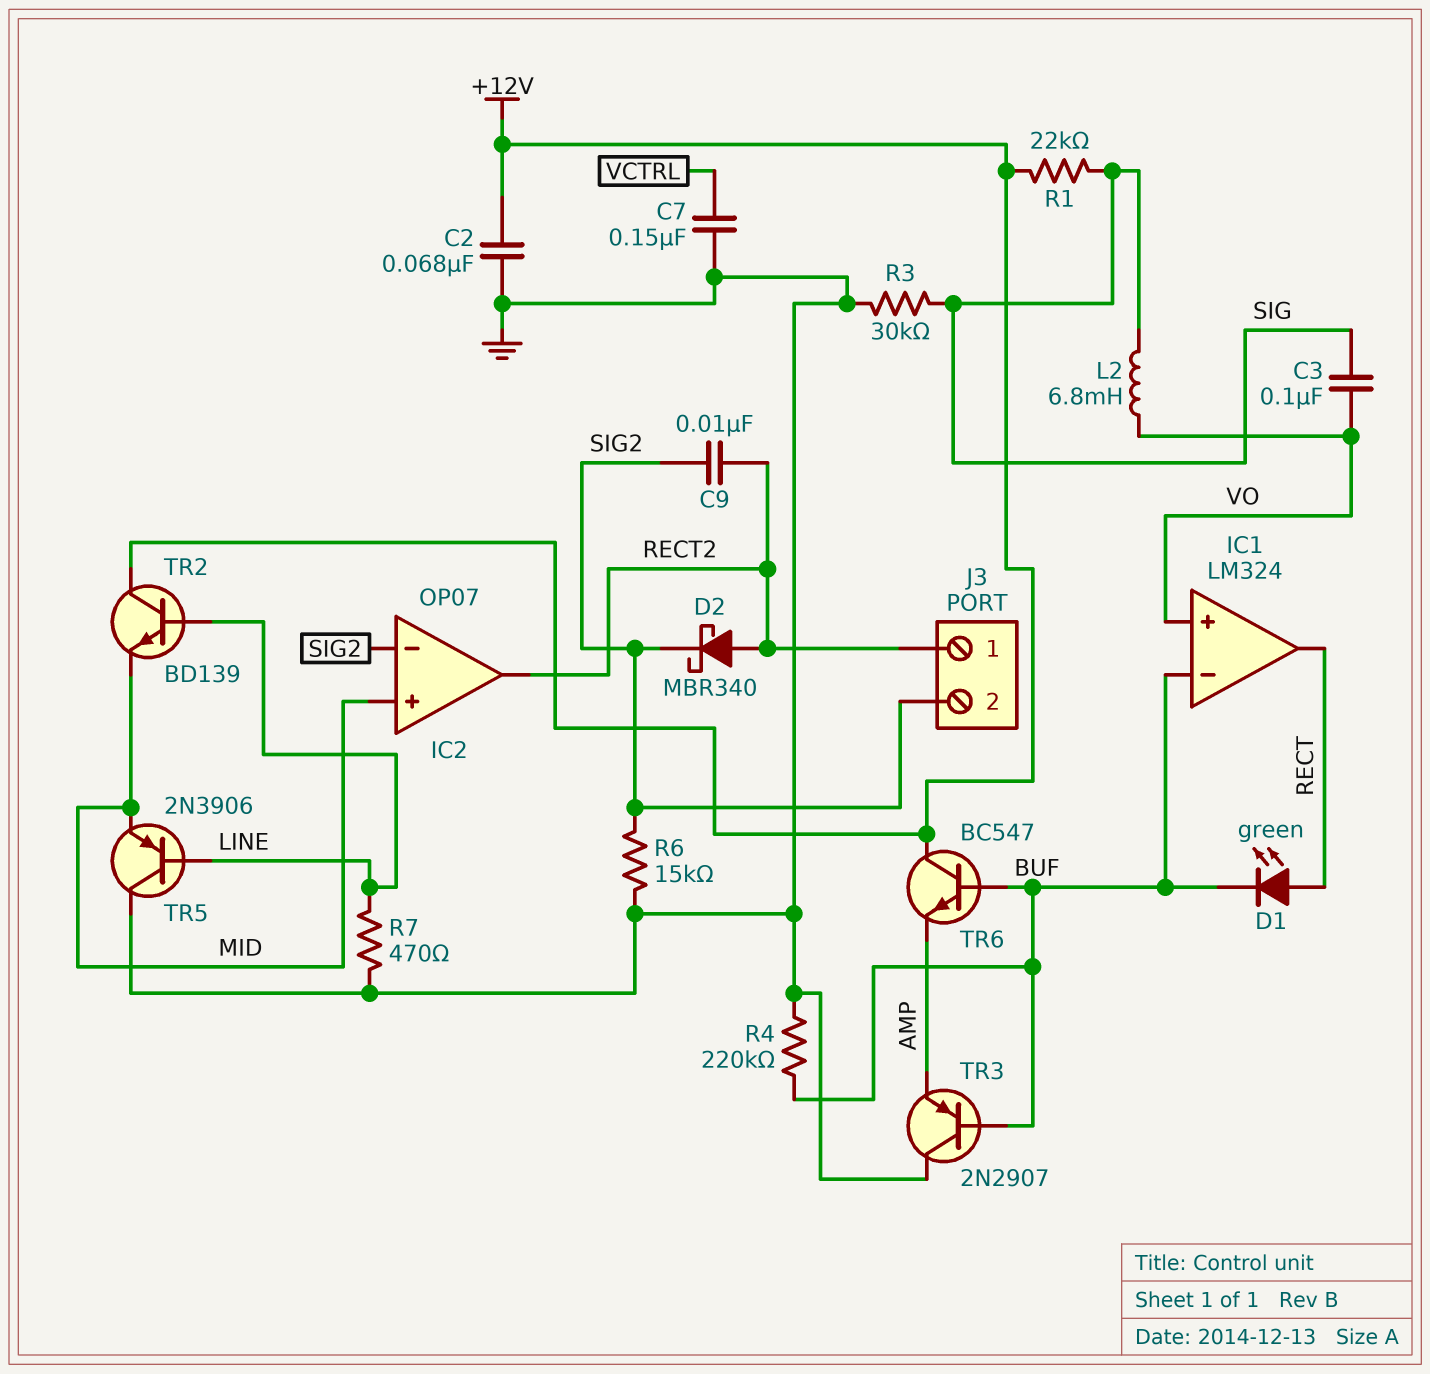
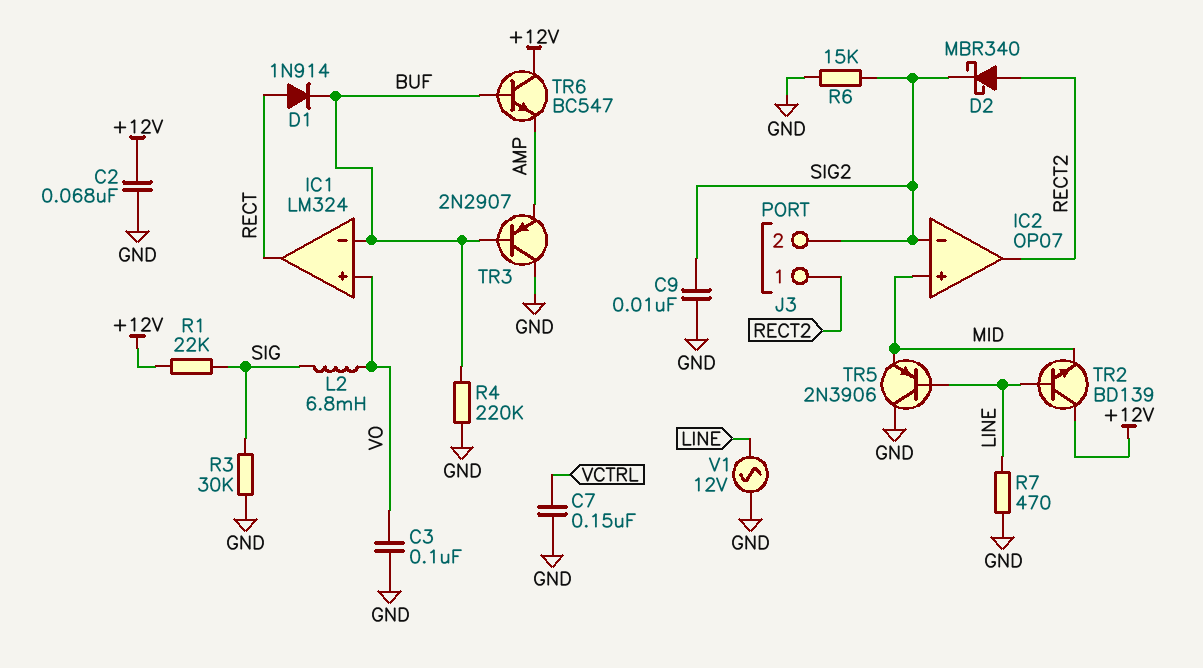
C3: 100nF (SIG, VO) -> 100nF (GND, VO)
C9: 10nF (RECT2, SIG2) -> 10nF (GND, SIG2)
D1: LED green (A RECT, K BUF) -> diode 1N914 (A RECT, K BUF)
V1: none -> AC 12V (GND, LINE)

